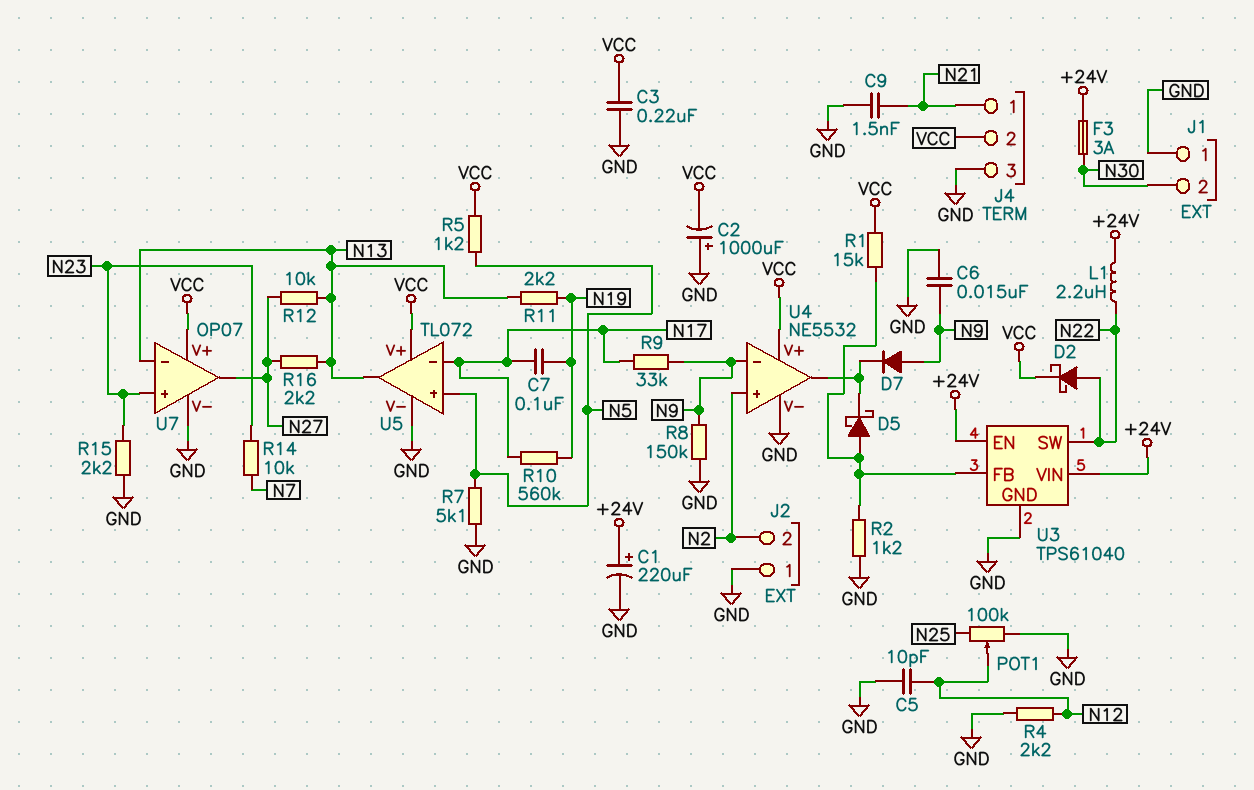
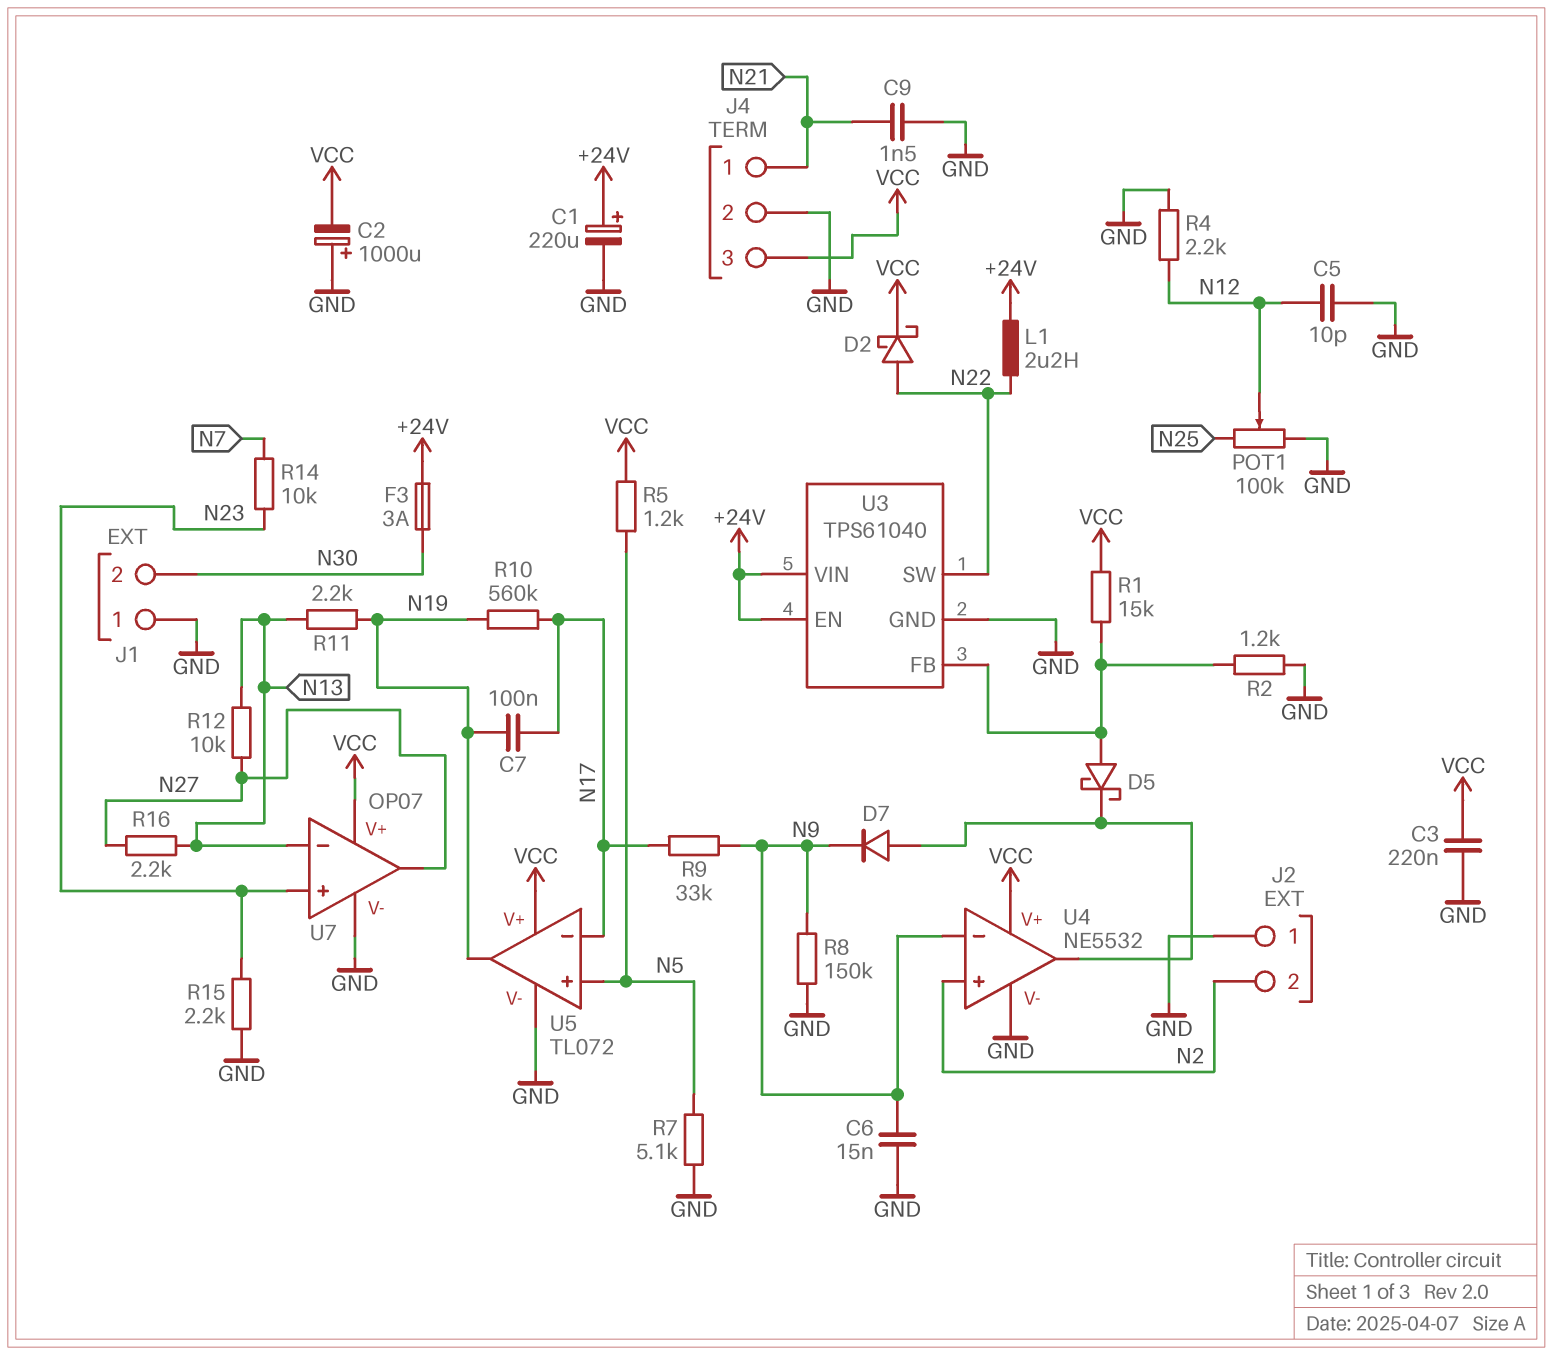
D7: diode (A N9, K U4/out) -> diode (A U4/out, K N9)
J4 pin 2: VCC -> GND
J4 pin 3: GND -> VCC
U5 pin out: N13 -> N19

